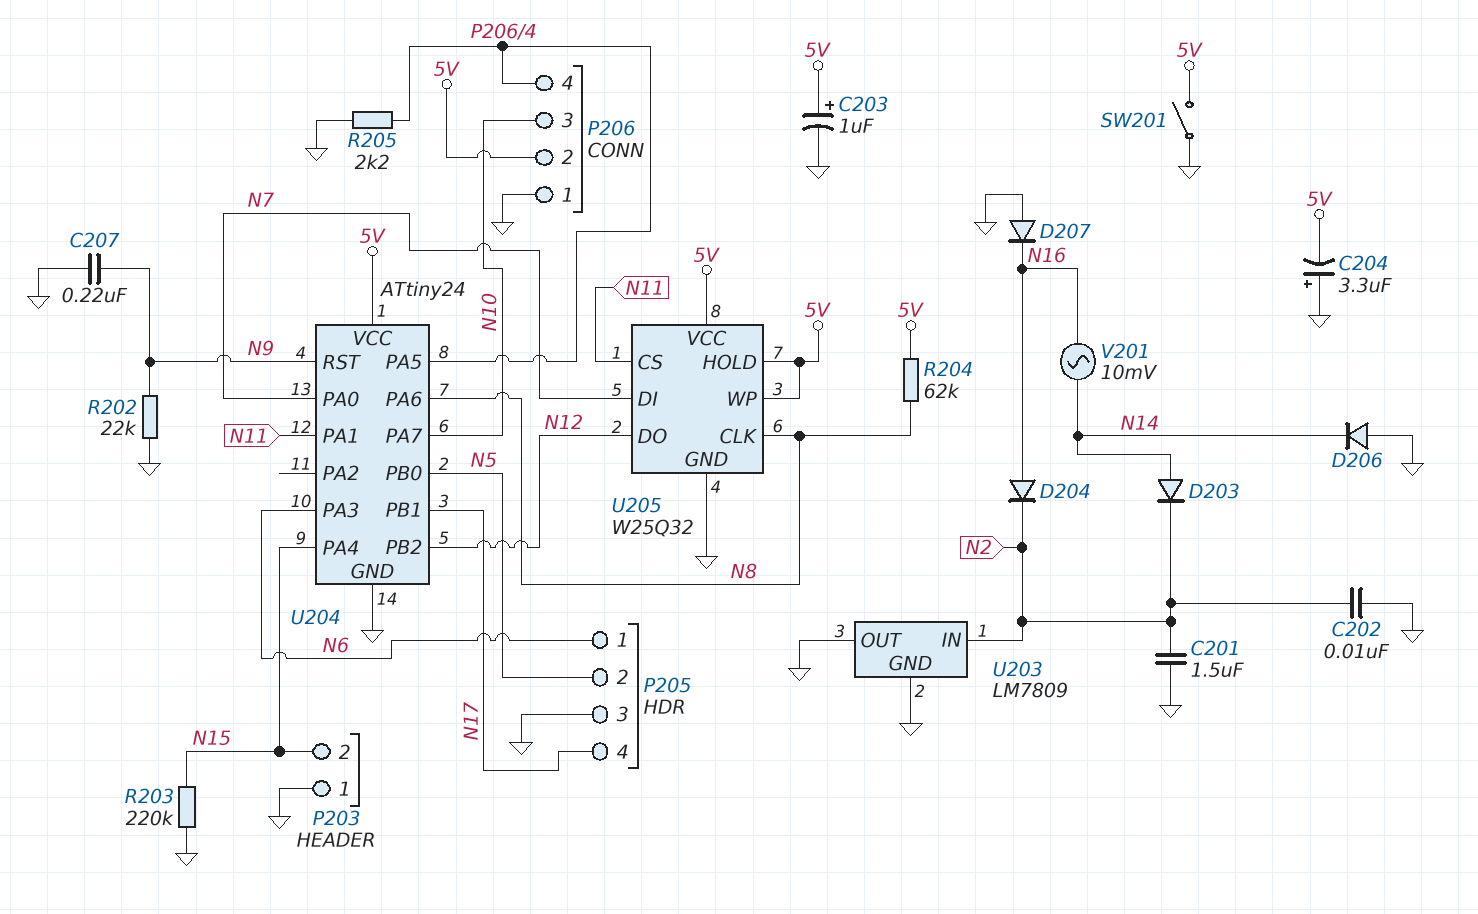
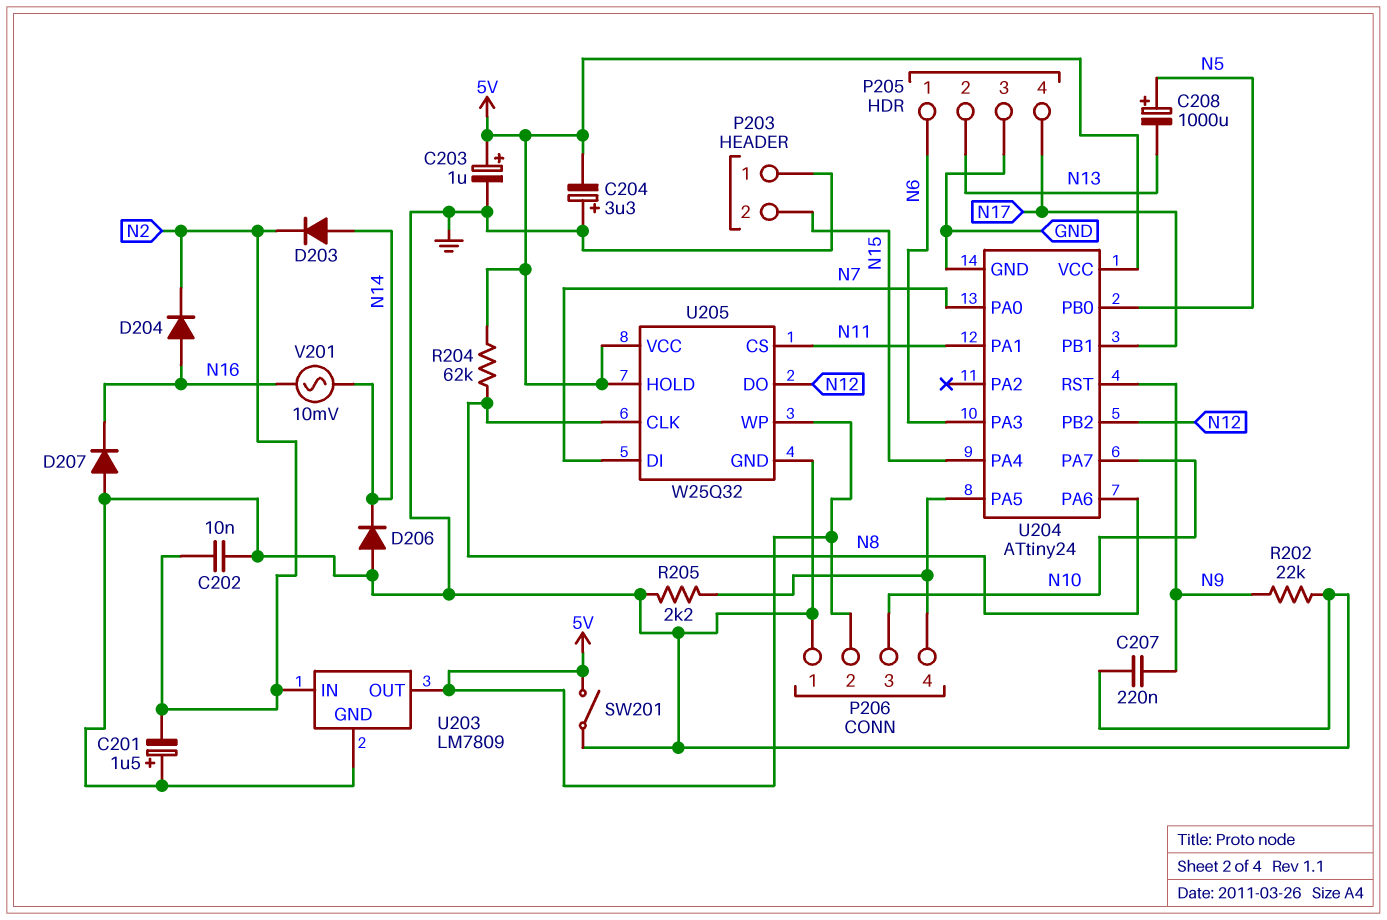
C201: 1.5uF (GND, N2) -> 1.5uF (plus GND, minus N2)
C208: none -> 1000uF (plus N5, minus N13)
P205 pin 2: N5 -> N13
R203: 220k (GND, N15) -> none
U203 pin OUT: GND -> 5V

